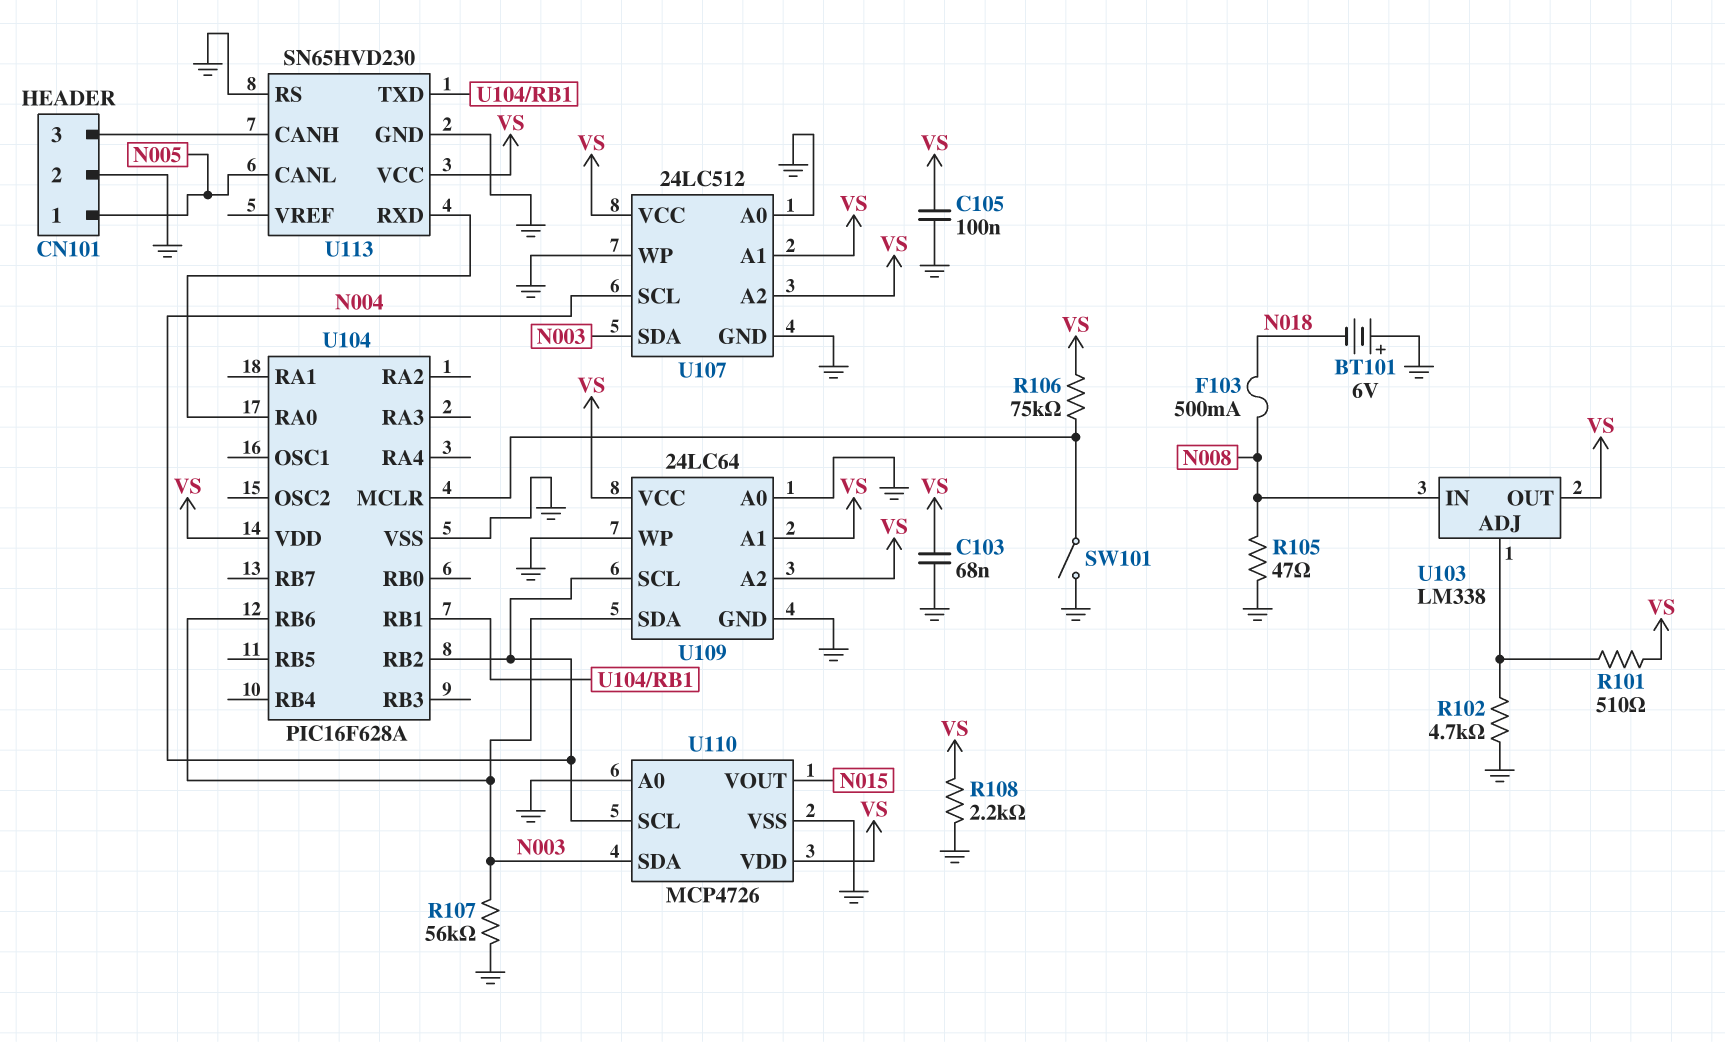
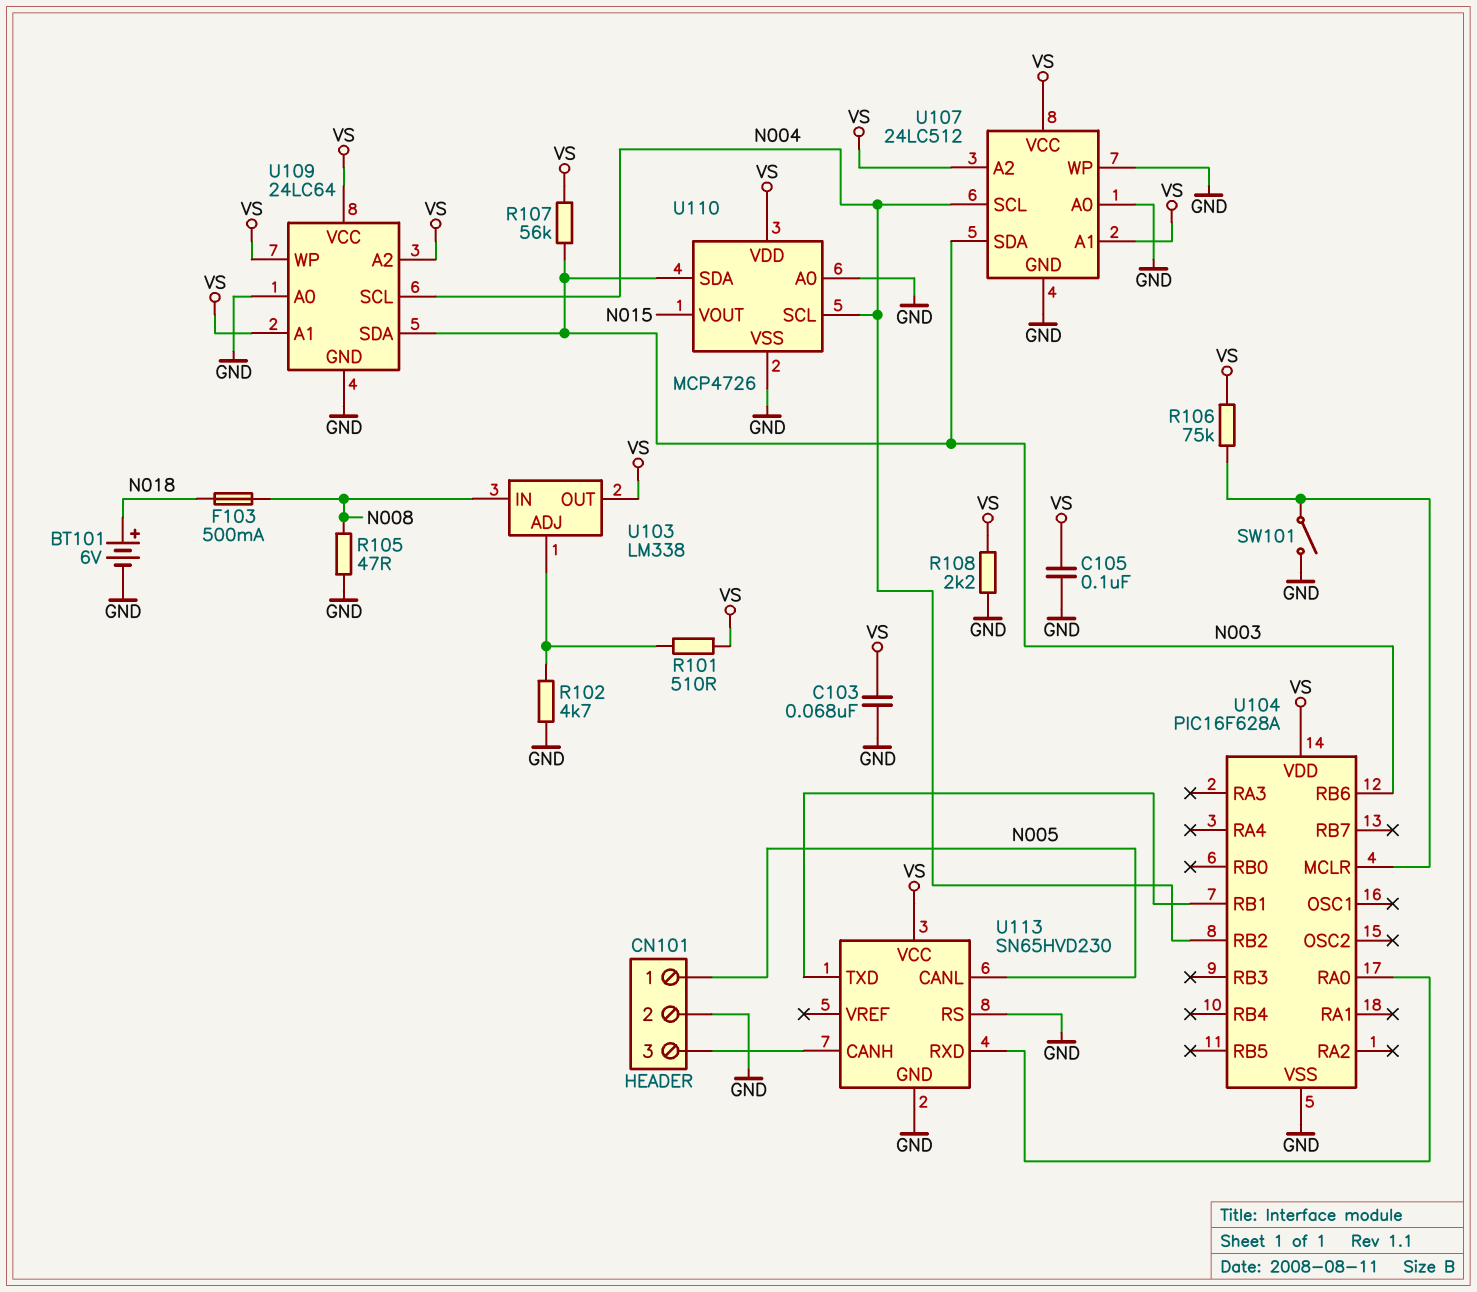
BT101: 6V (plus GND, minus N018) -> 6V (plus N018, minus GND)
R107: 56k (GND, N003) -> 56k (N003, VS)
U109 pin WP: GND -> VS

